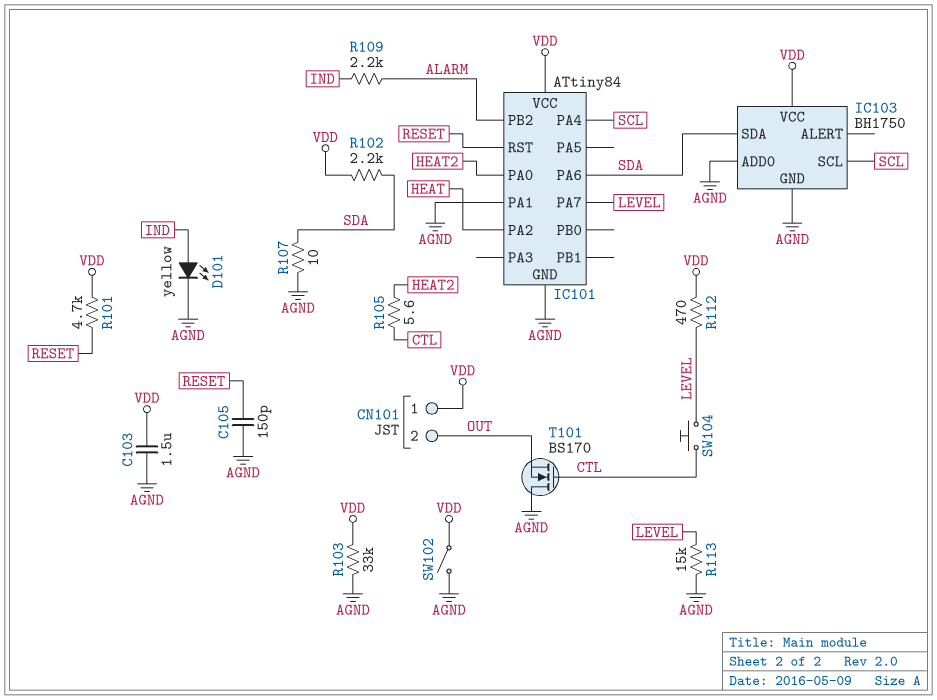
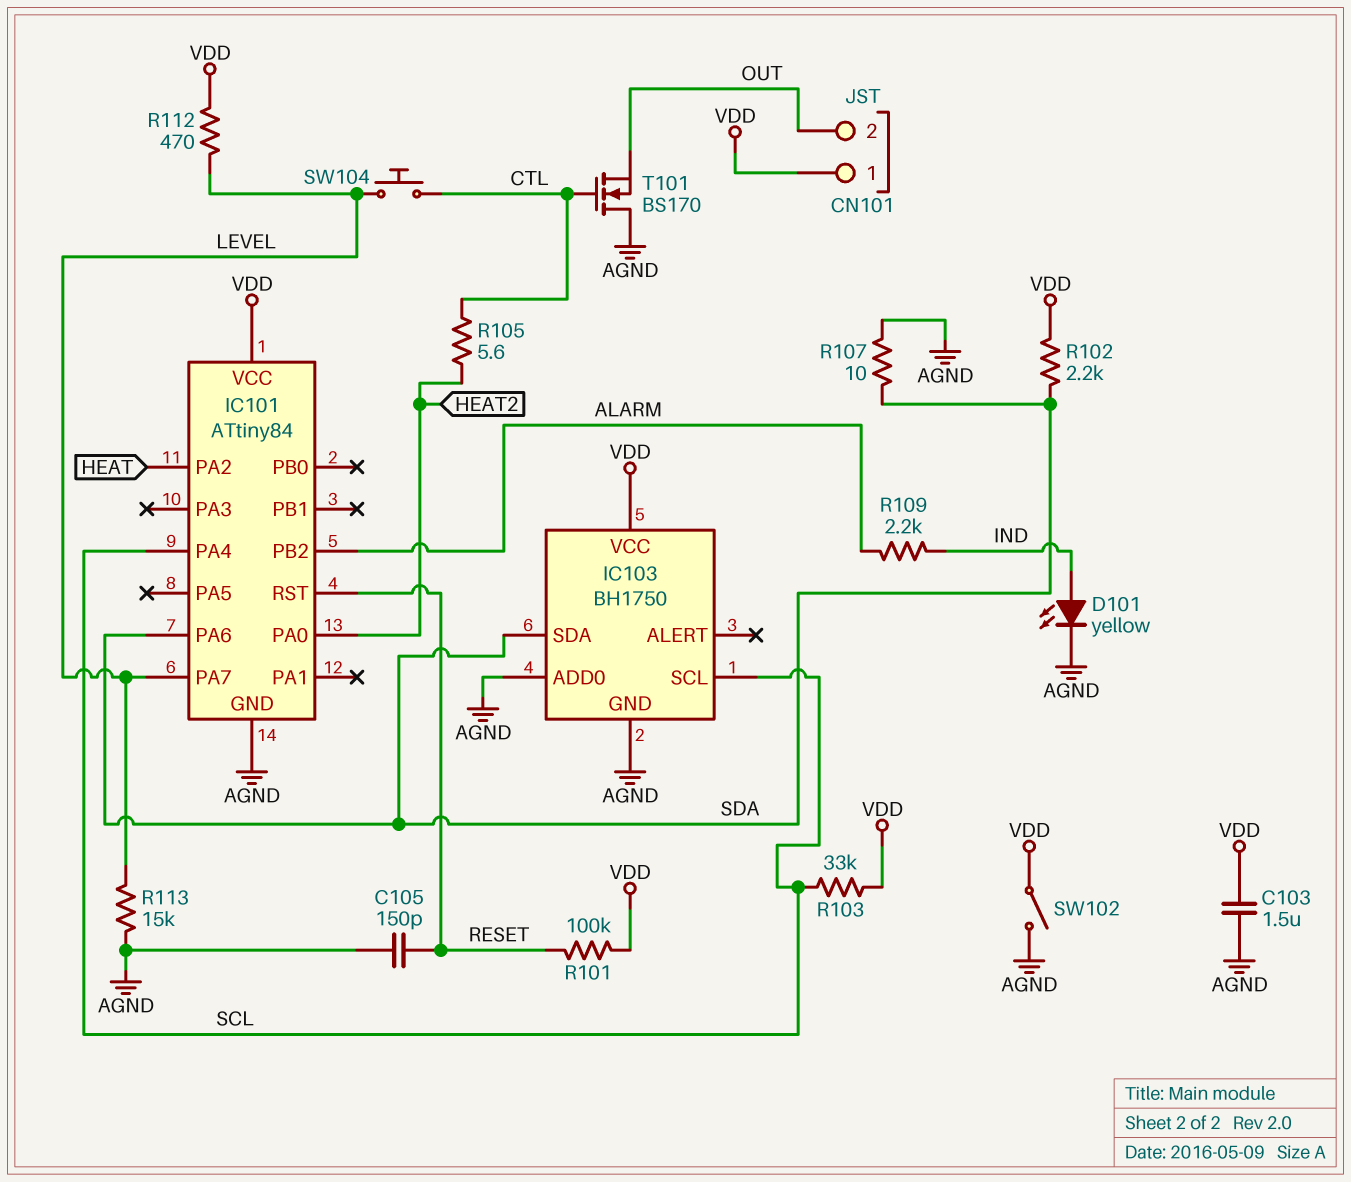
IC101 pin PA1: AGND -> none
R101: 4.7k (RESET, VDD) -> 100k (RESET, VDD)
R103: 33k (AGND, VDD) -> 33k (SCL, VDD)

